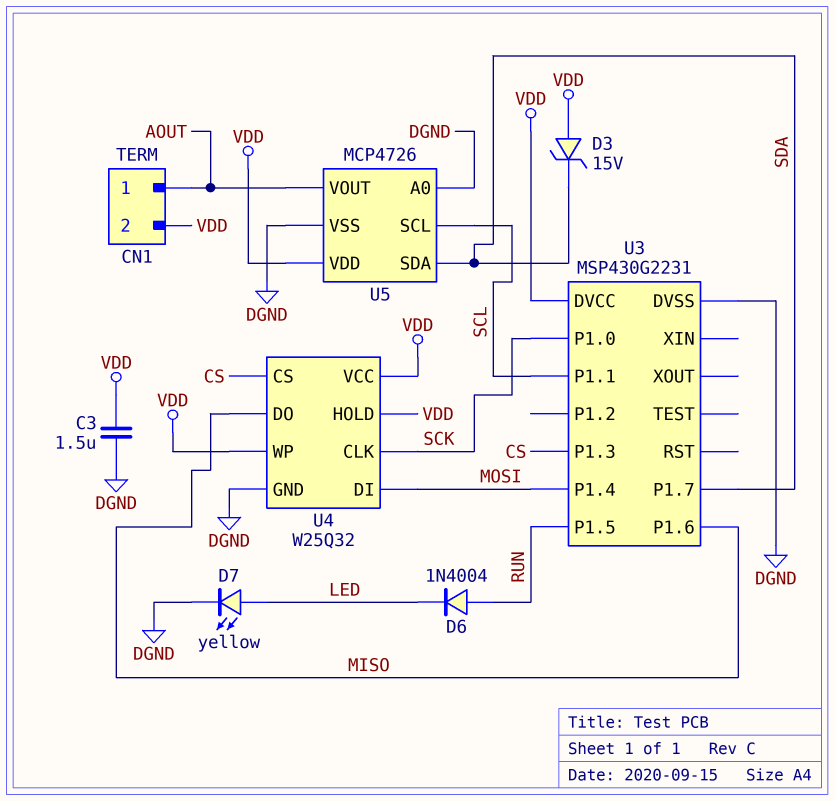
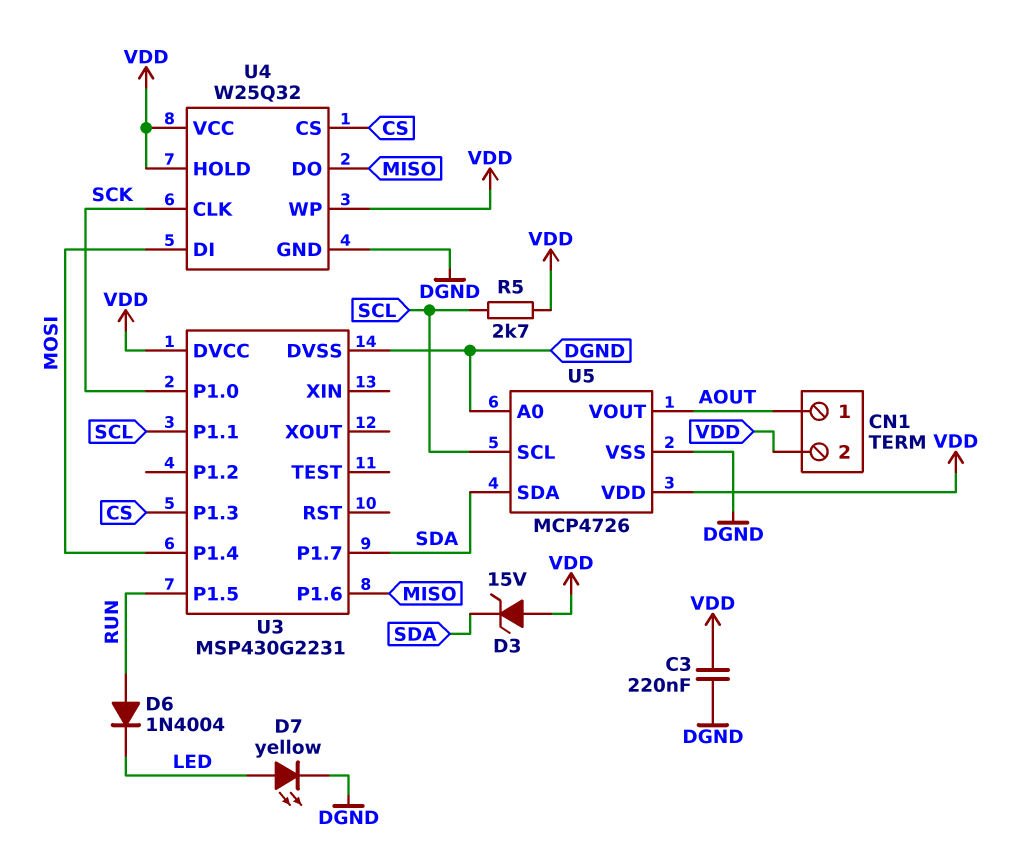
C3: 1.5uF (DGND, VDD) -> 220nF (DGND, VDD)
R5: none -> 2.7k (SCL, VDD)

